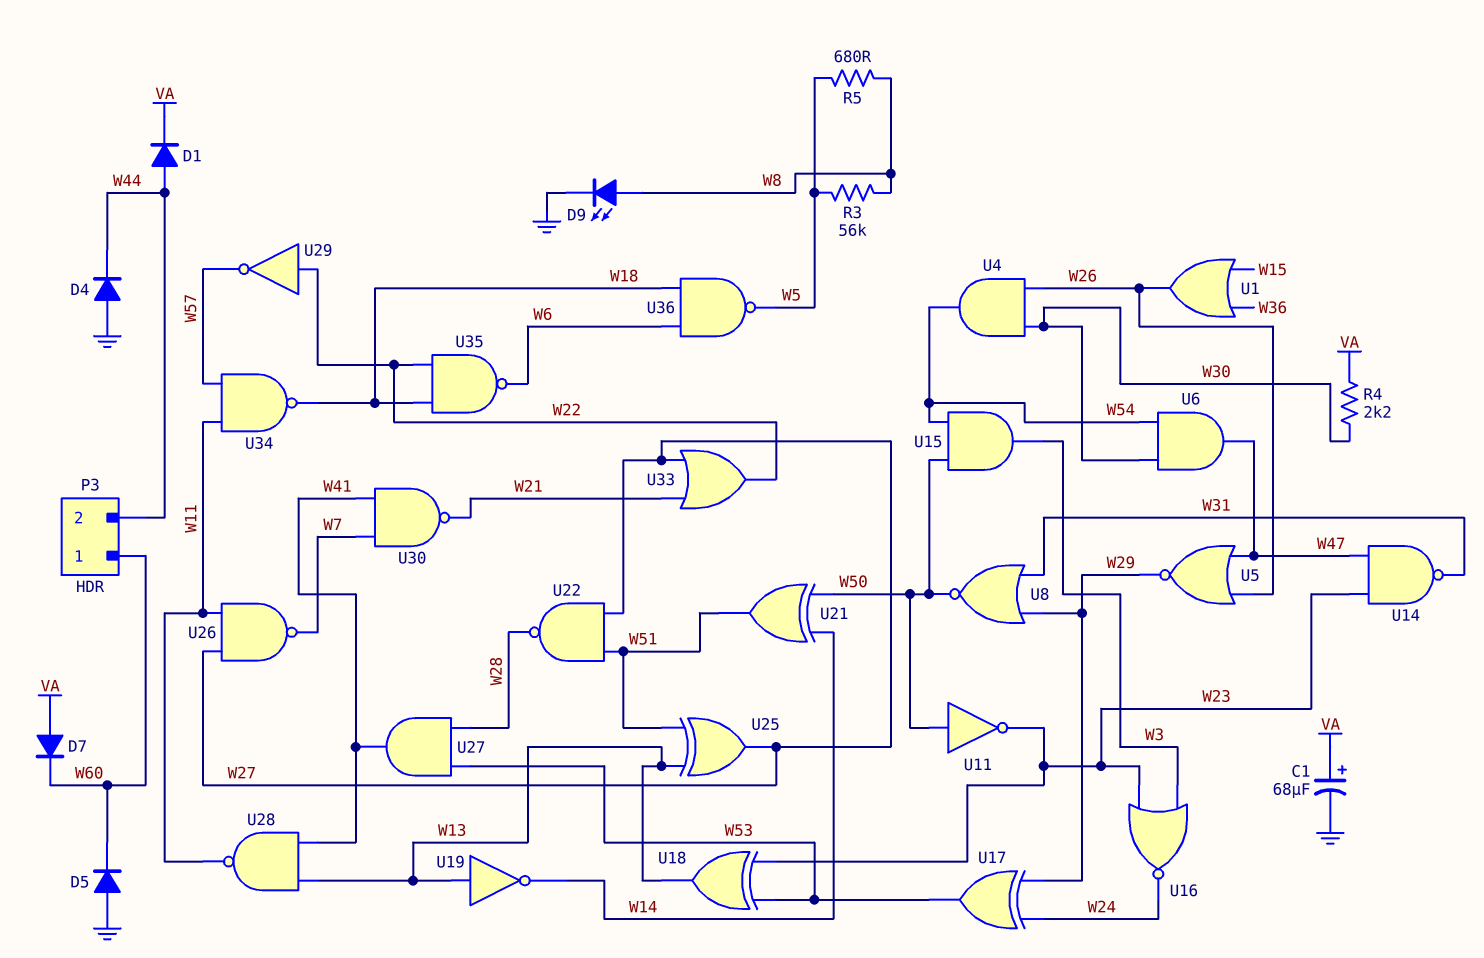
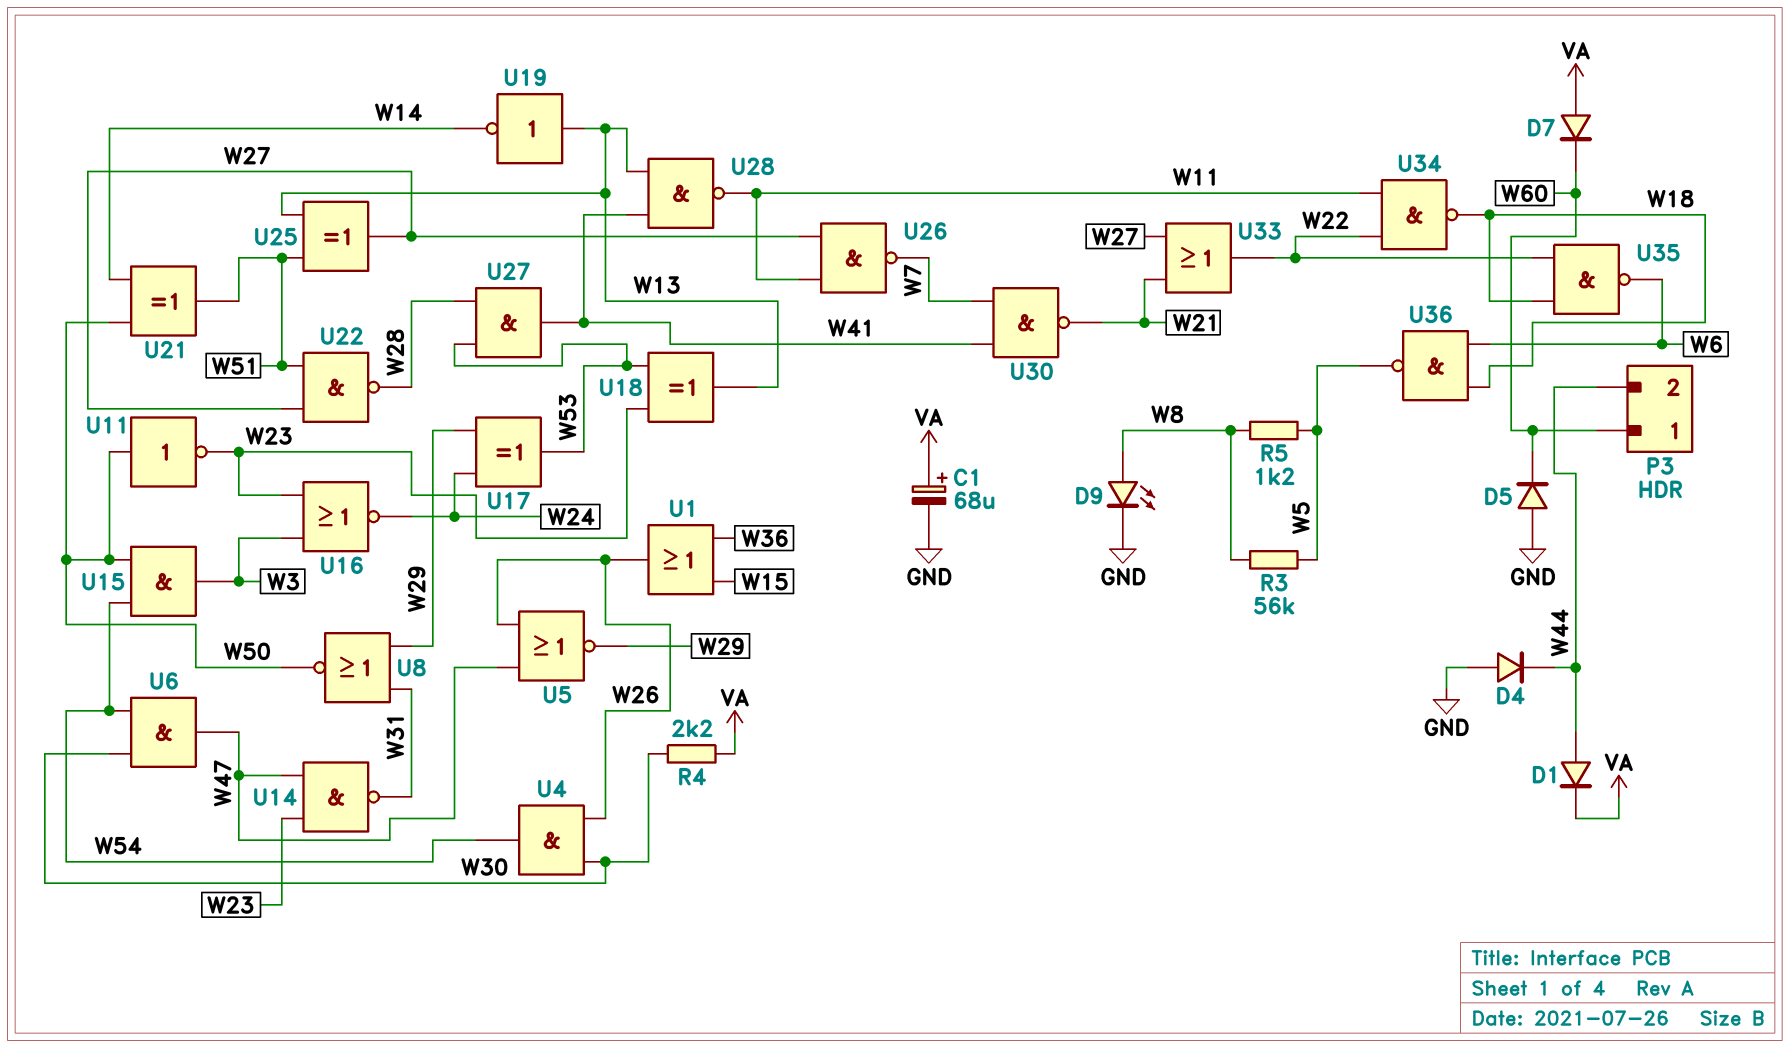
R5: 680 (W5, W8) -> 1.2k (W5, W8)
U29: NOT (in W22, out W57) -> none
U34: NAND (in W11, in W57, out W18) -> NAND (in W11, in W22, out W18)

